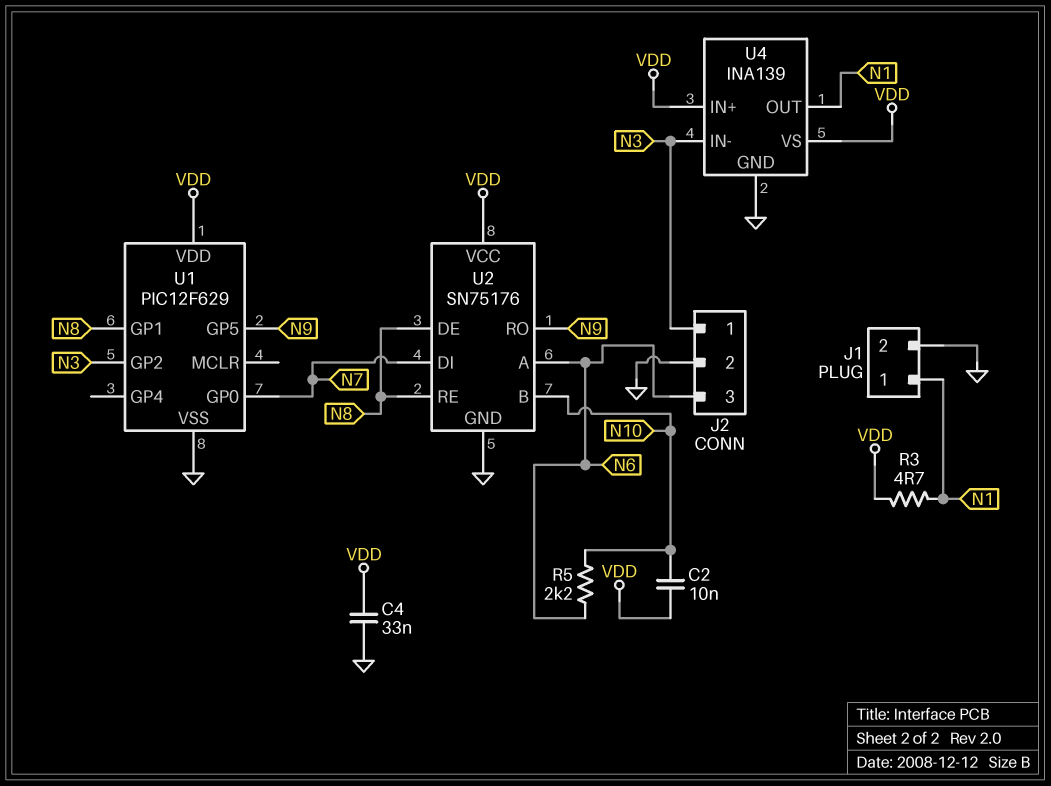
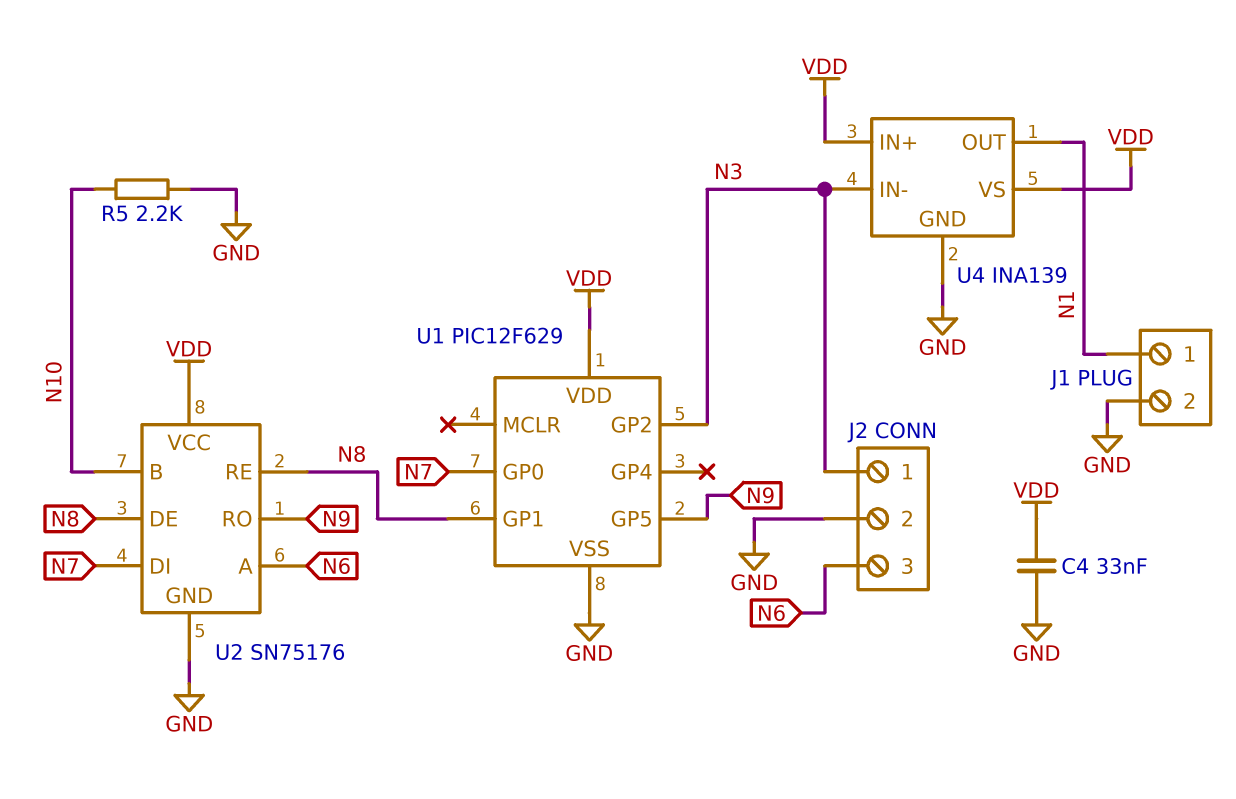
C2: 10nF (N10, VDD) -> none
R3: 4.7 (N1, VDD) -> none
R5: 2.2k (N6, N10) -> 2.2k (GND, N10)

